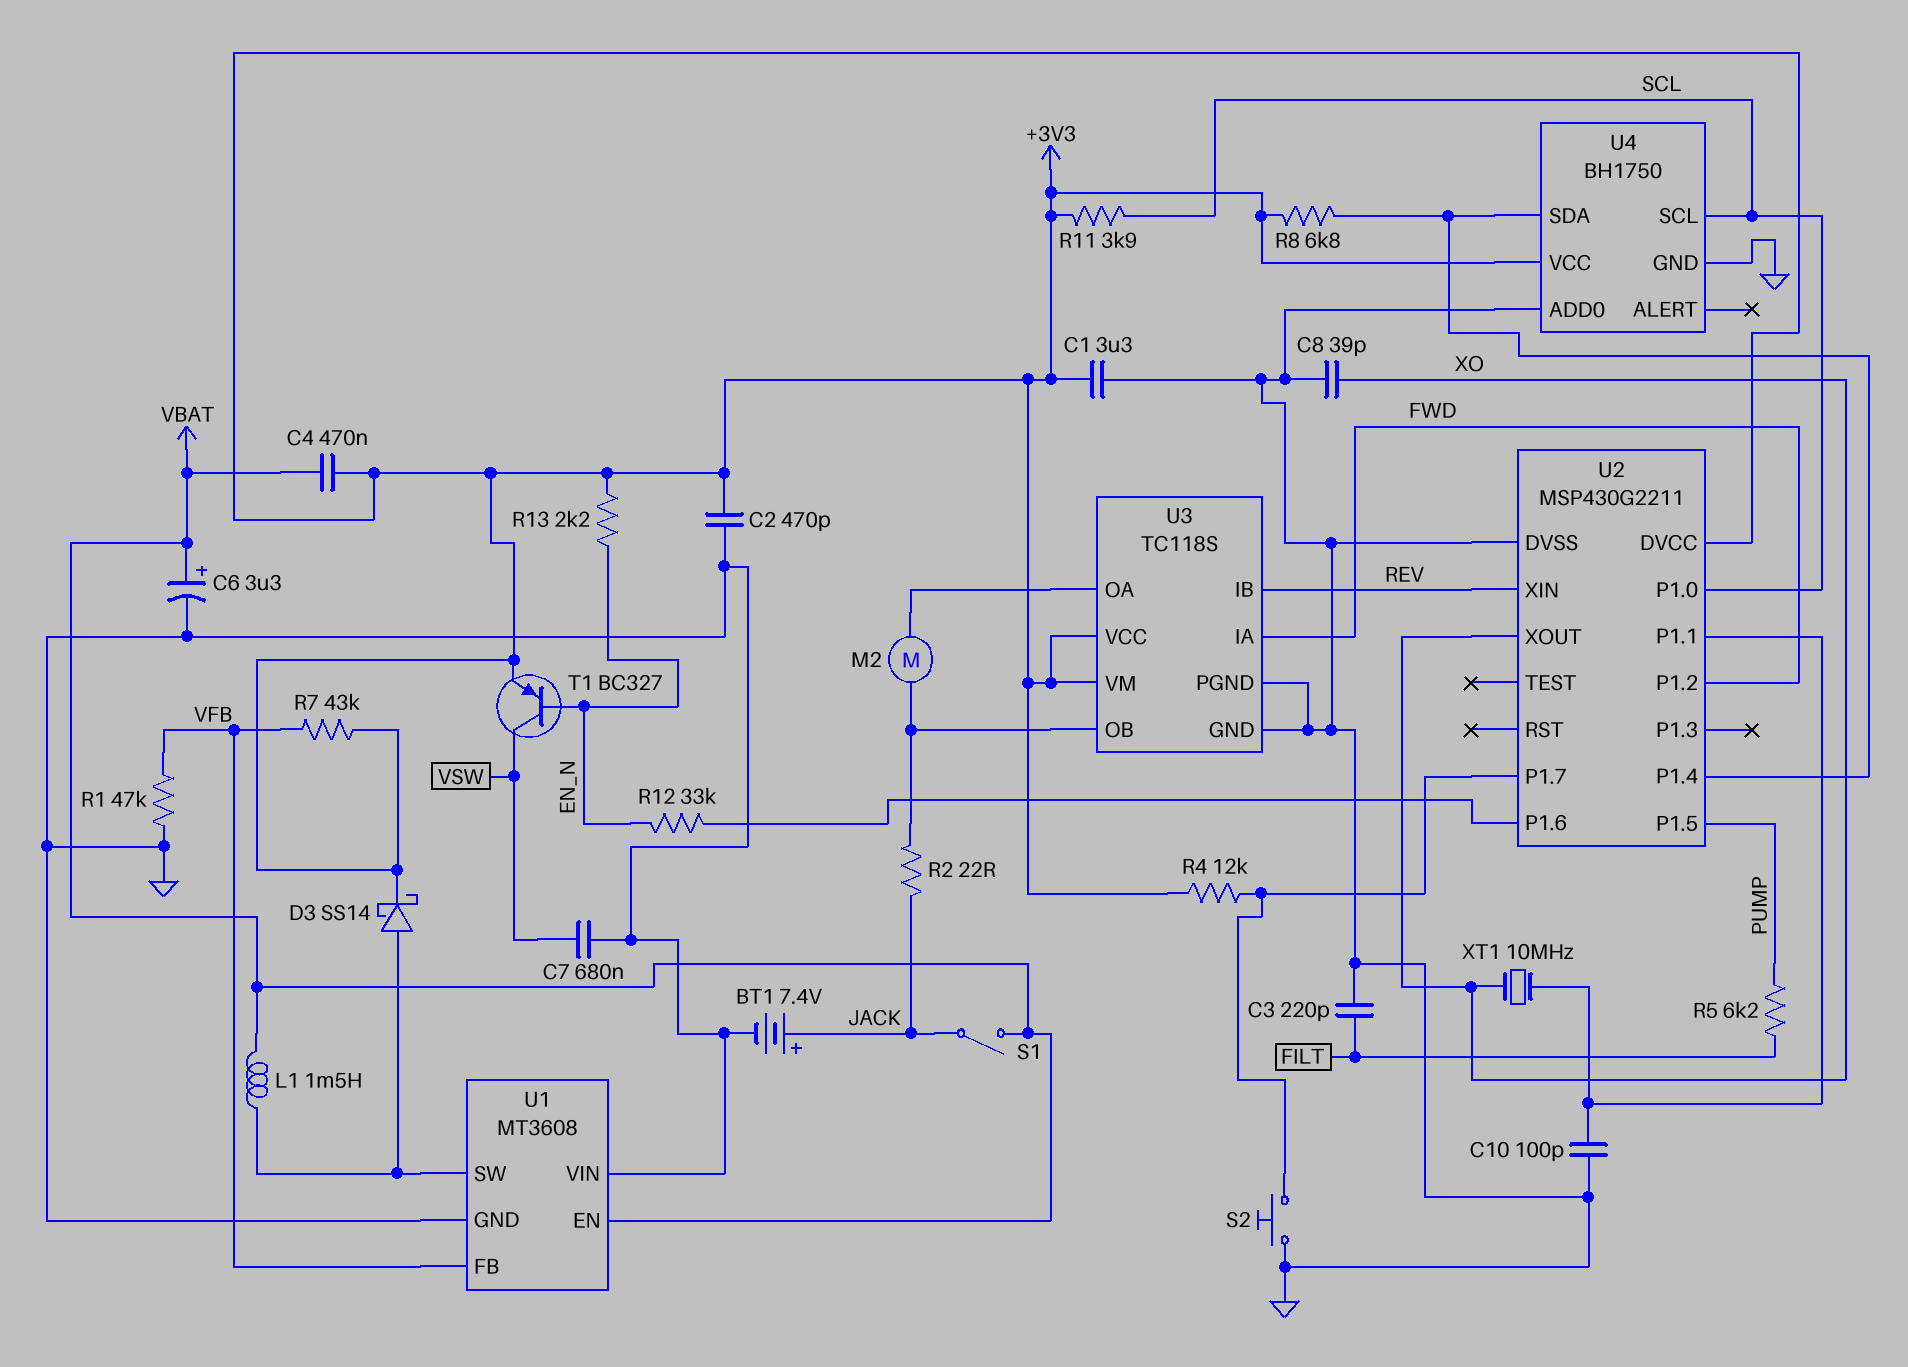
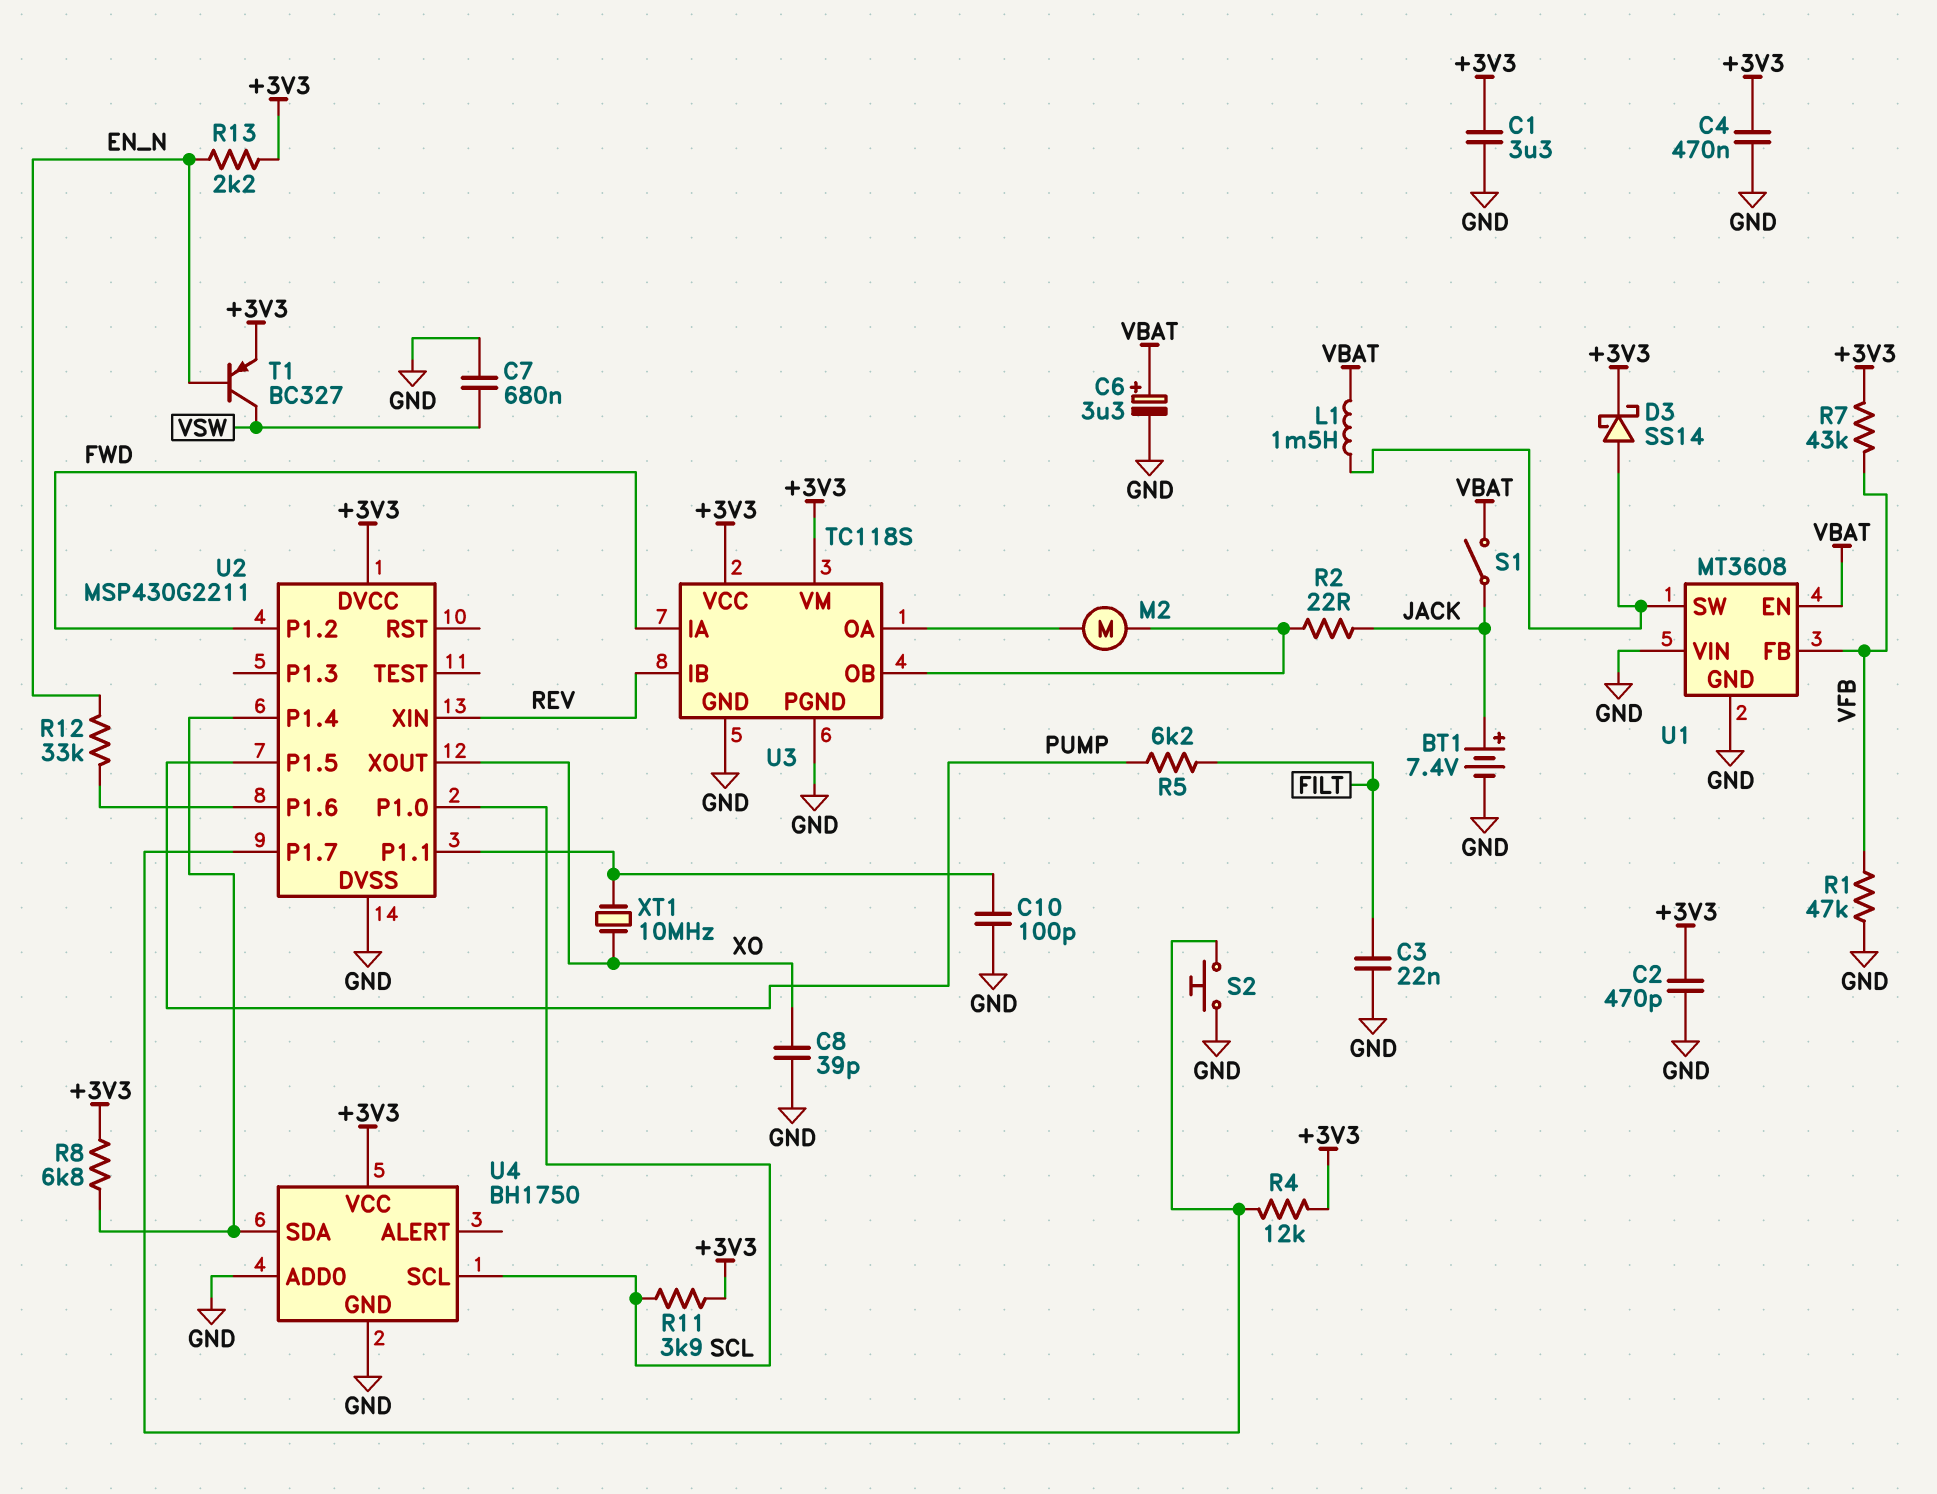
C3: 220pF (FILT, GND) -> 22nF (FILT, GND)
C4: 470nF (+3V3, VBAT) -> 470nF (+3V3, GND)

